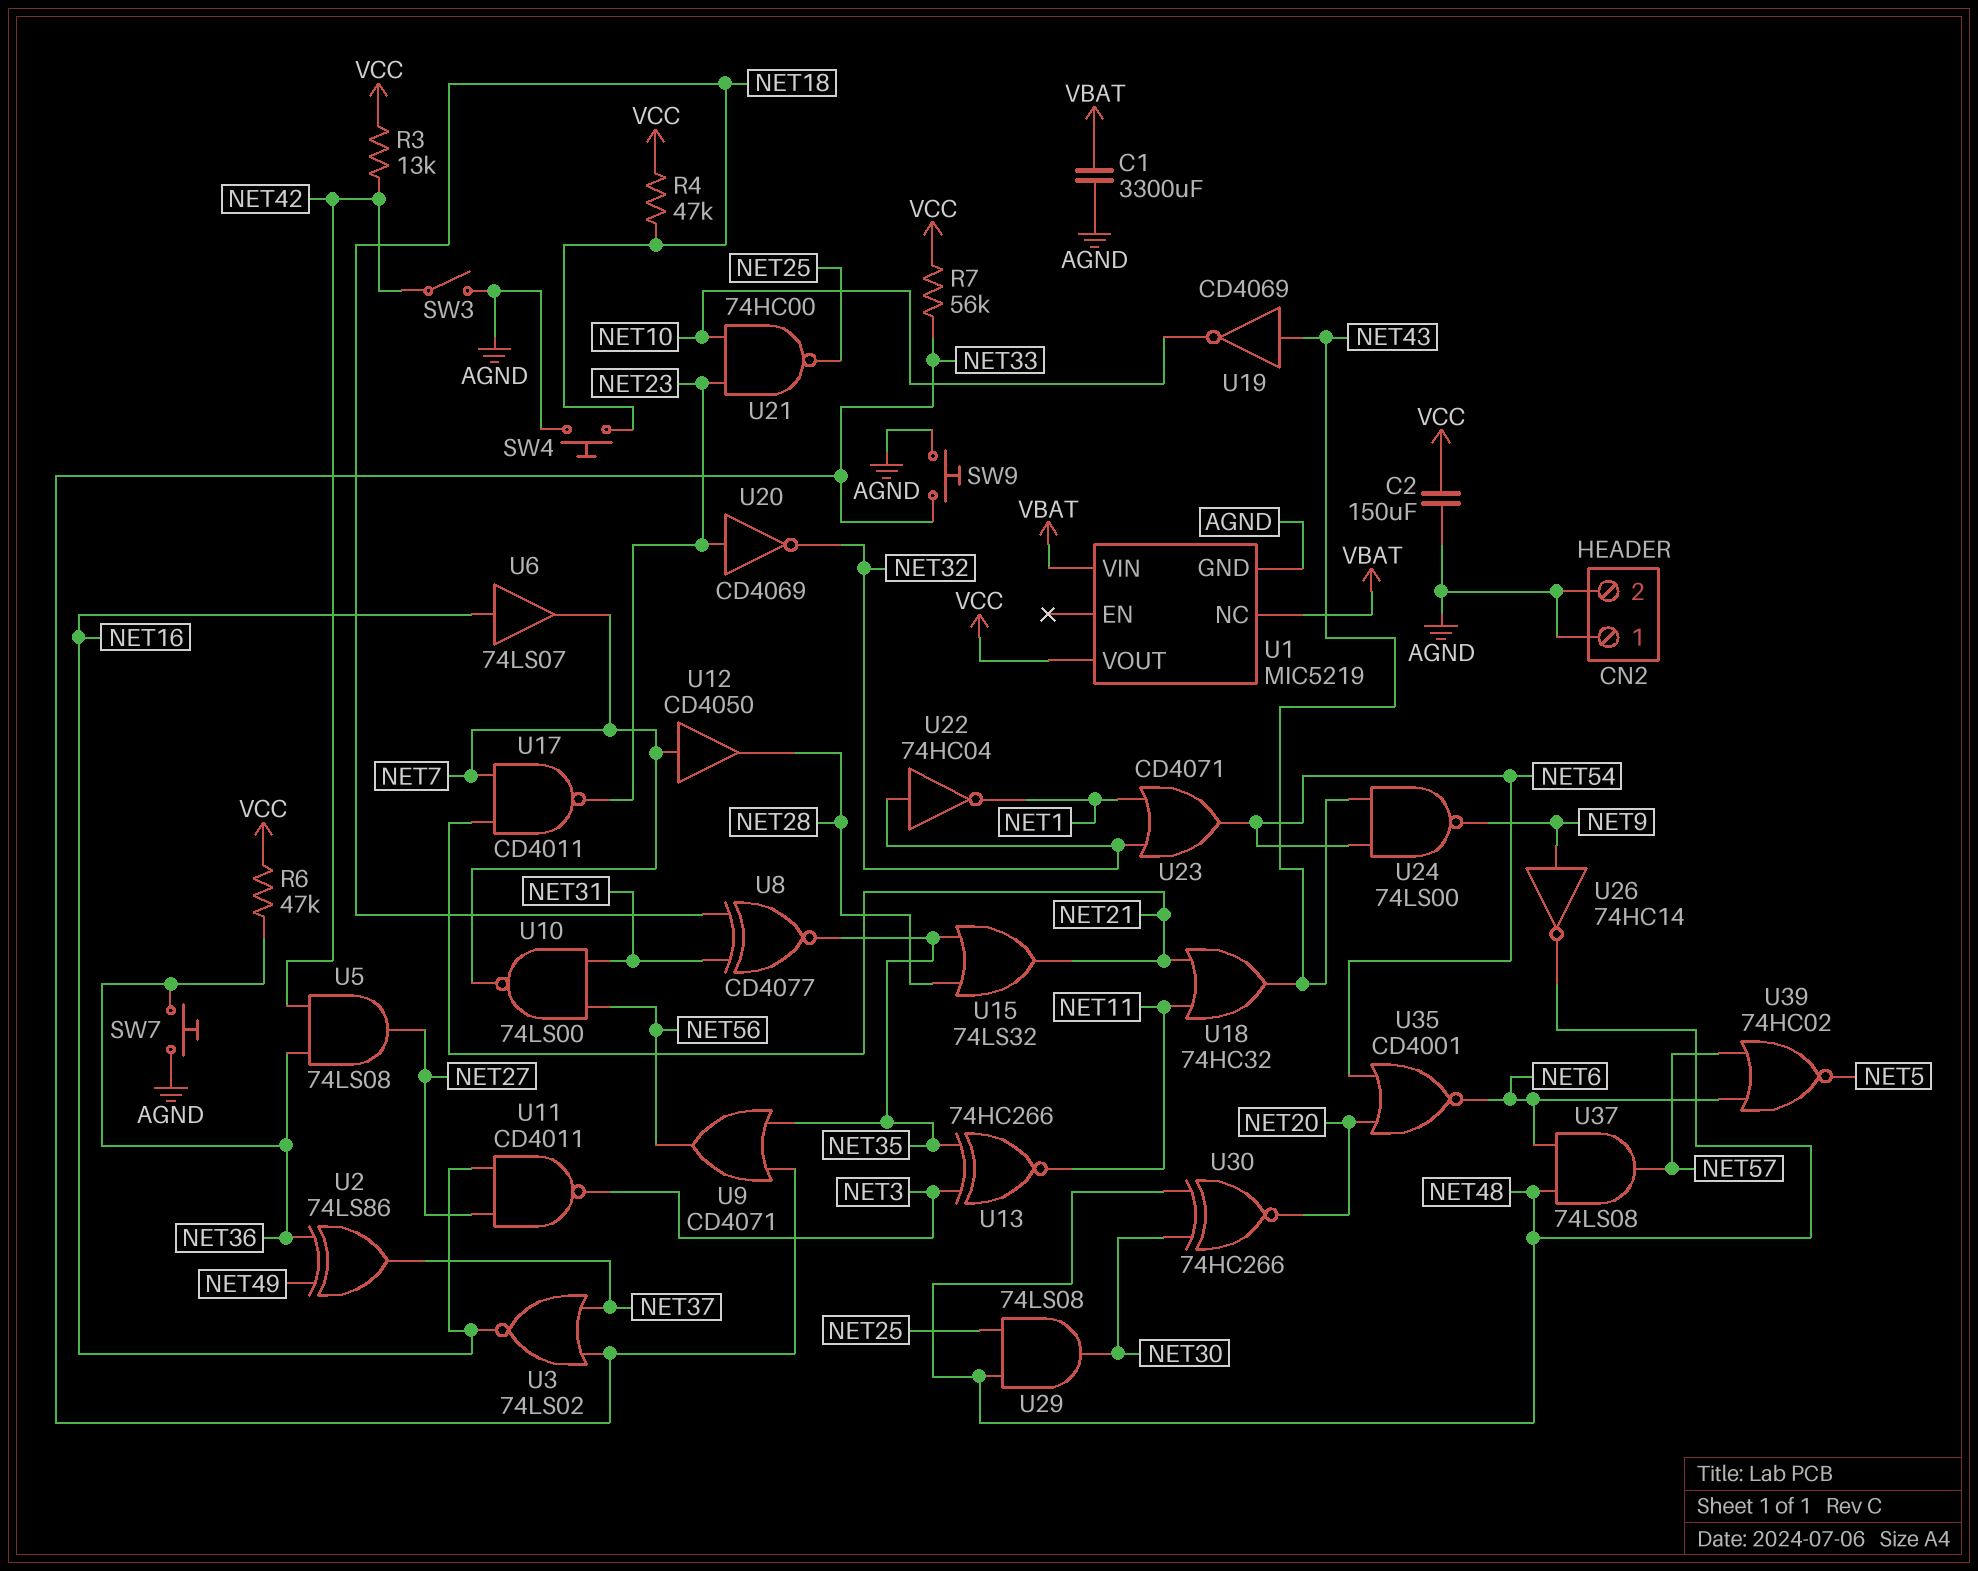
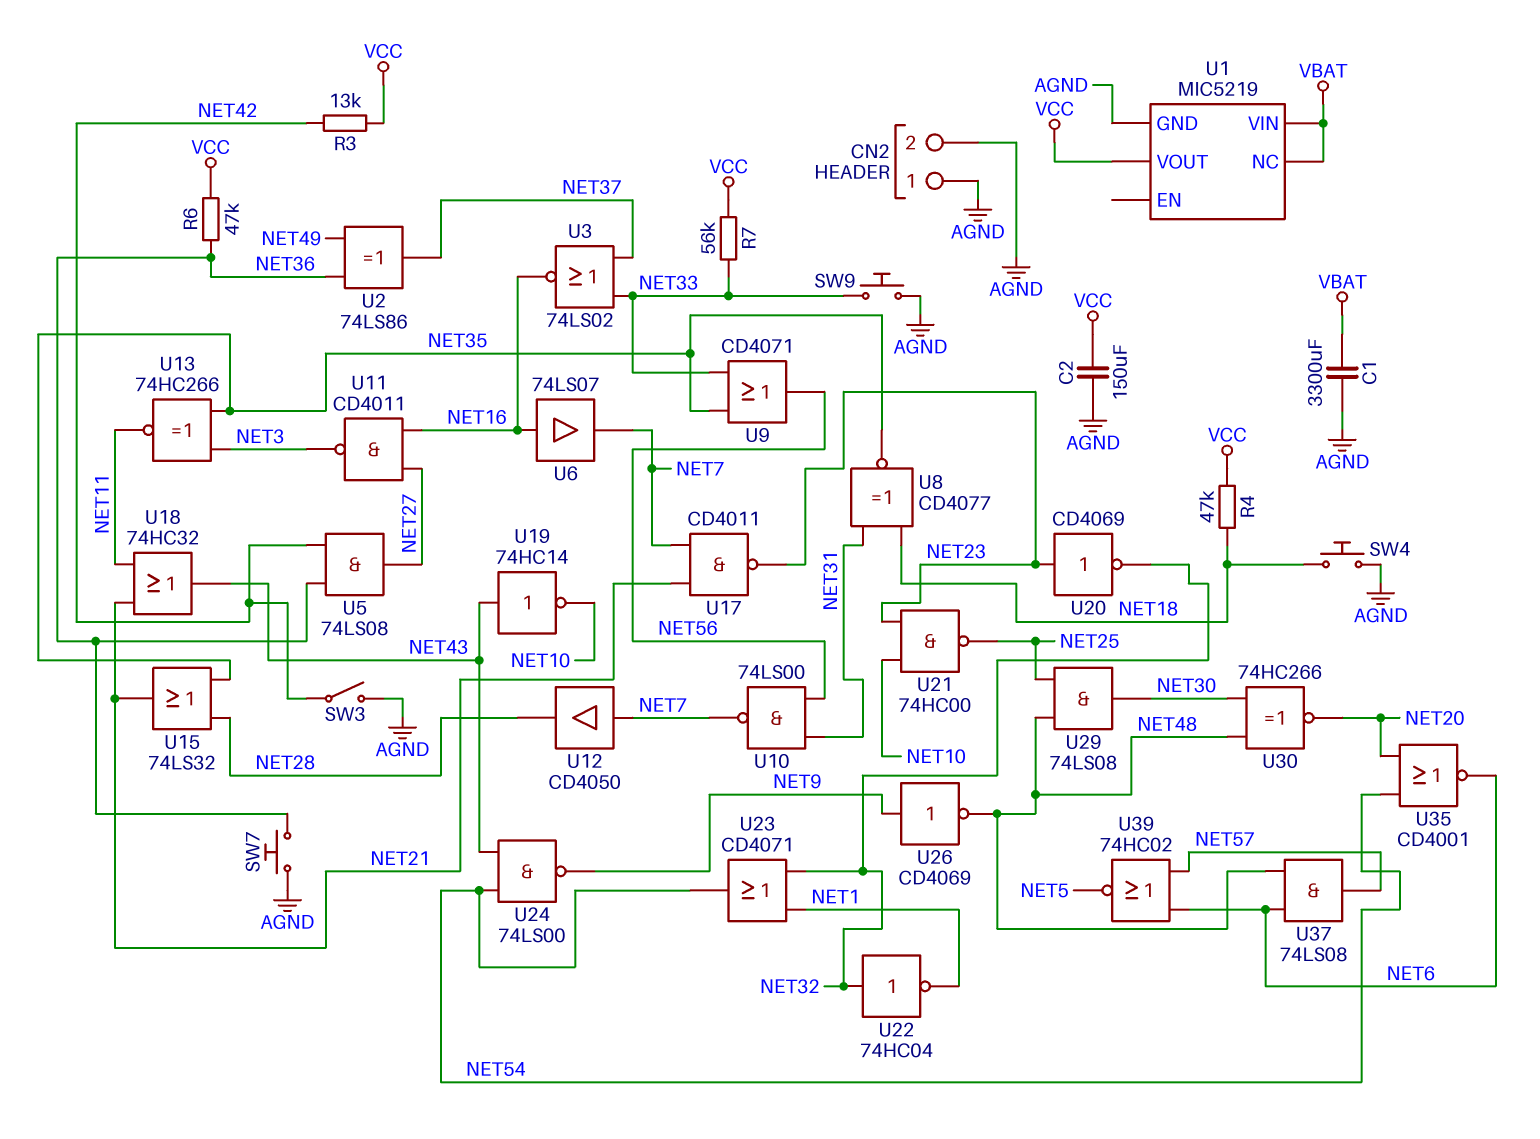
U19: NOT CD4069 (in NET43, out NET10) -> NOT 74HC14 (in NET43, out NET10)
U26: NOT 74HC14 (in NET9, out NET48) -> NOT CD4069 (in NET9, out NET48)

